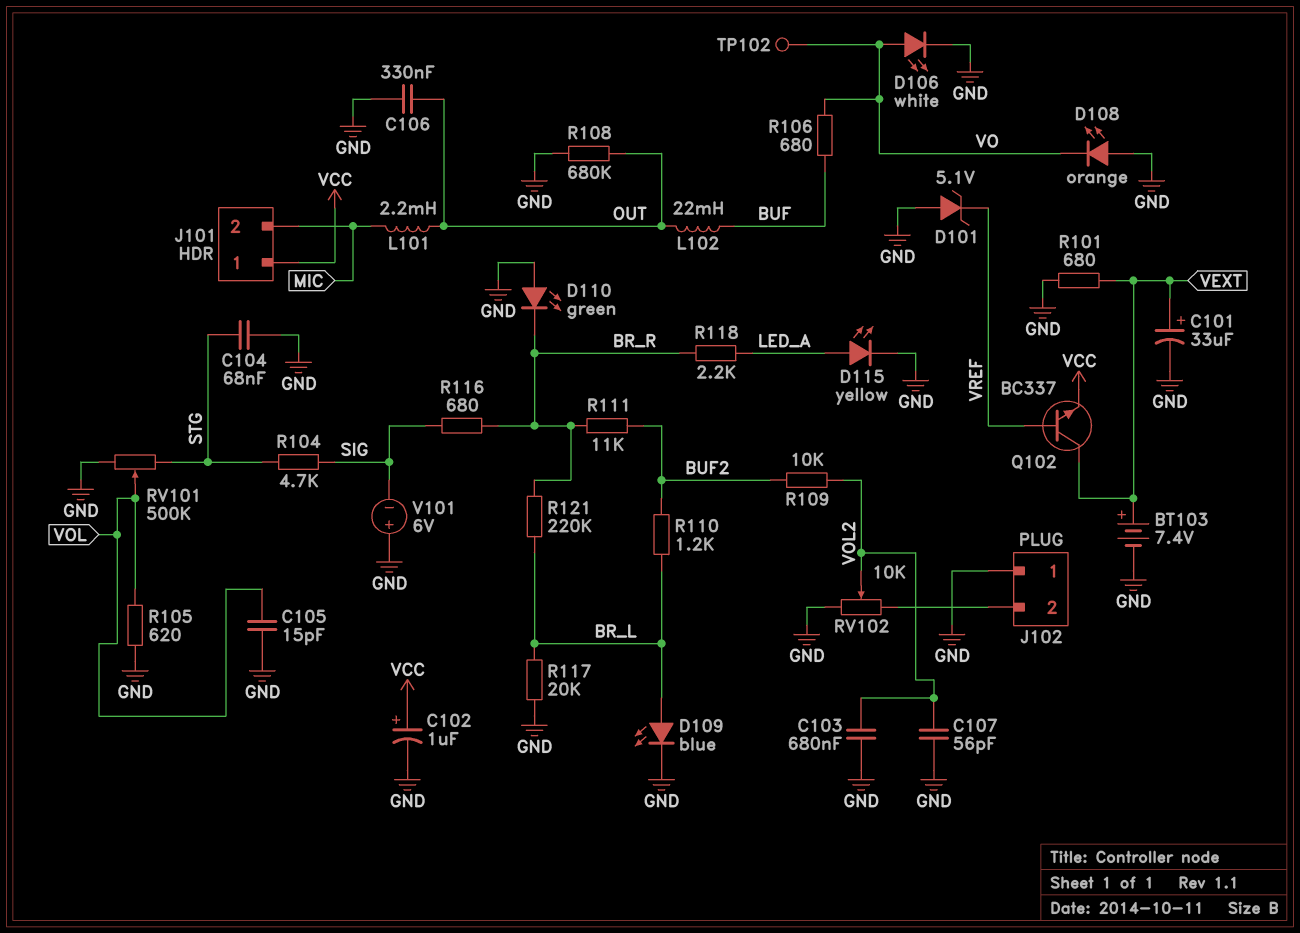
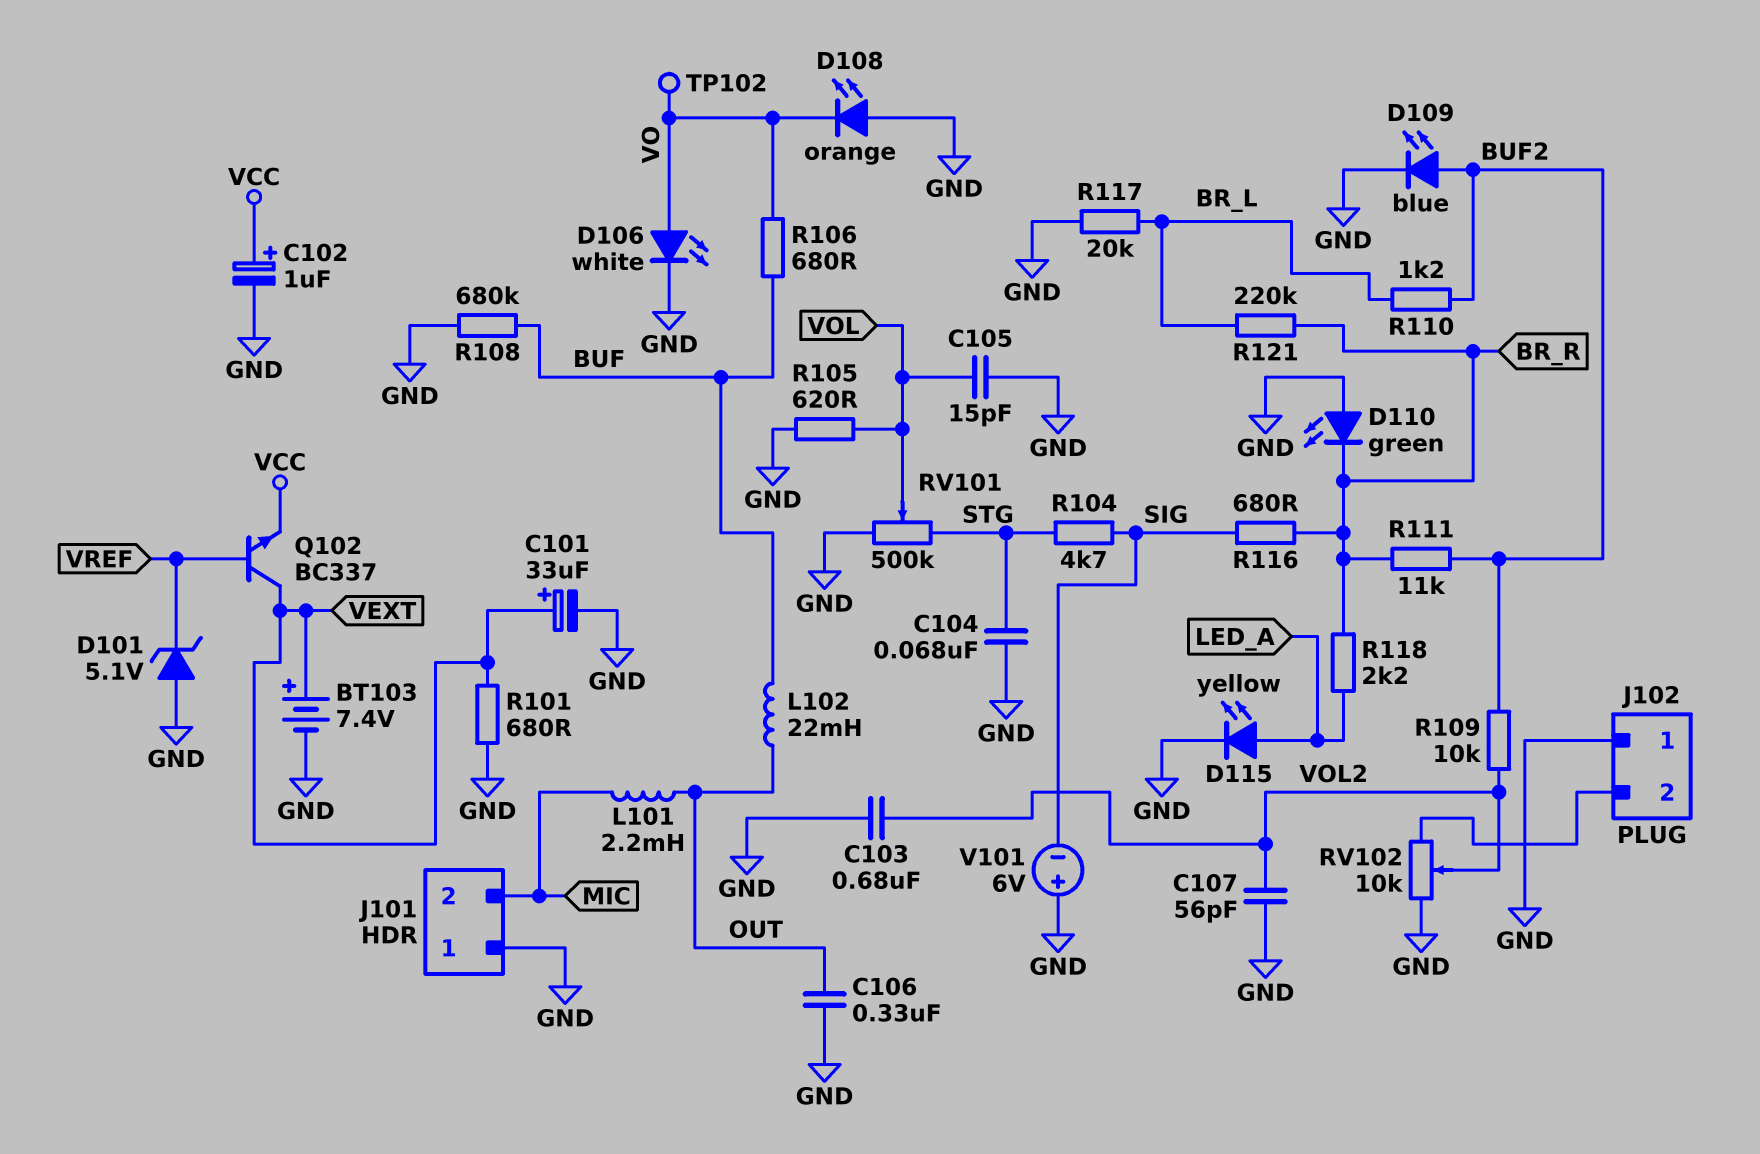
D109: LED blue (A BR_L, K GND) -> LED blue (A BUF2, K GND)
J101 pin 1: VCC -> GND
R108: 680k (GND, OUT) -> 680k (BUF, GND)

